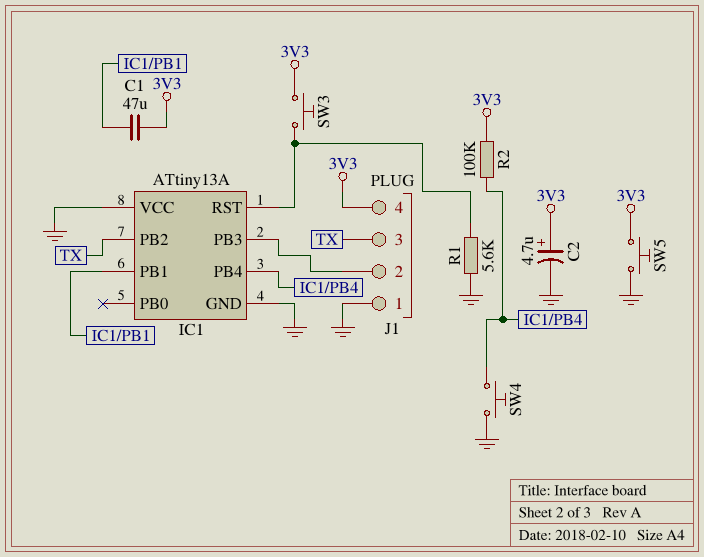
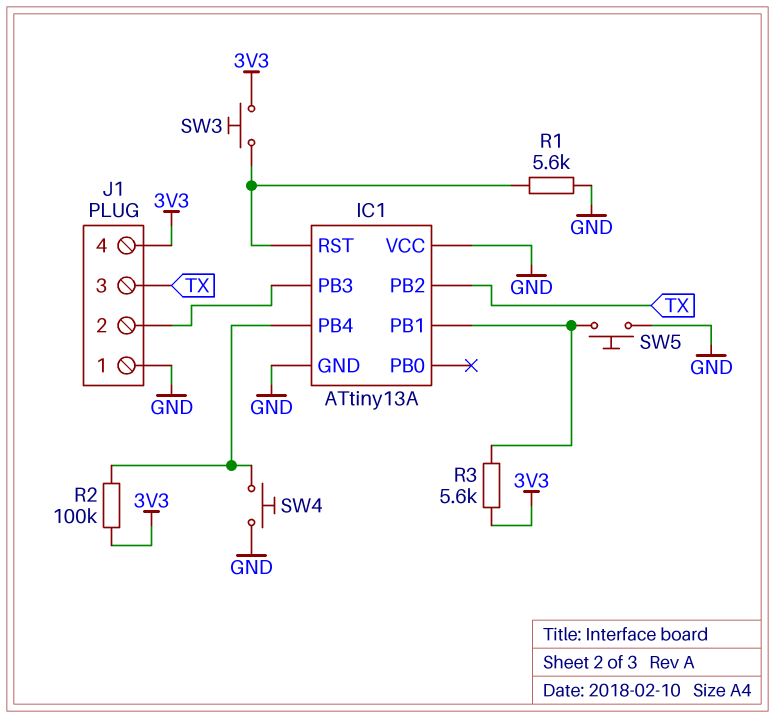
C1: 47uF (3V3, IC1/PB1) -> none
C2: 4.7uF (plus 3V3, minus GND) -> none
R3: none -> 5.6k (3V3, IC1/PB1)
SW5: button (3V3, GND) -> button (GND, IC1/PB1)

